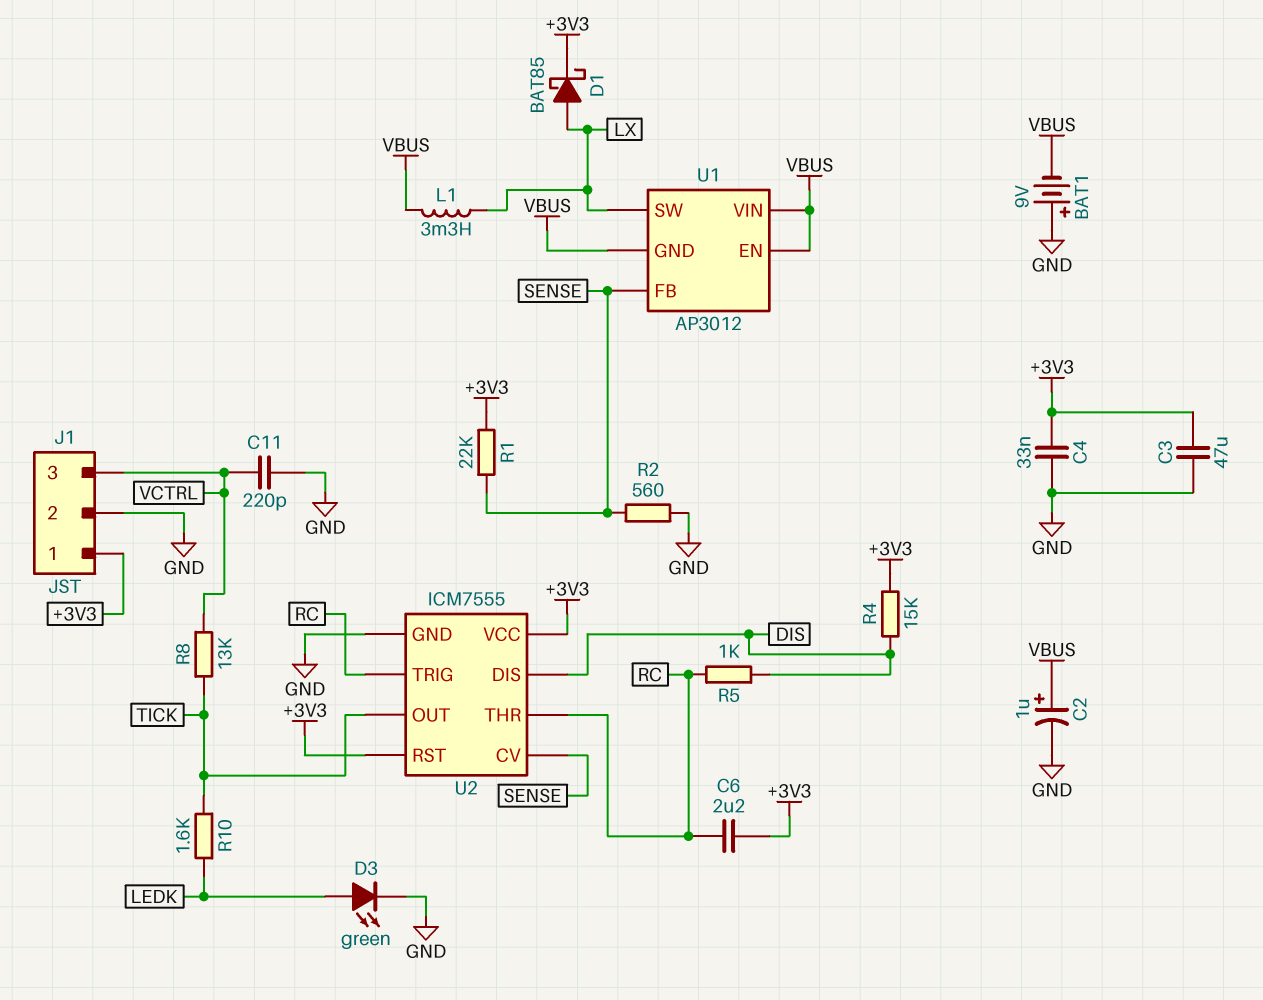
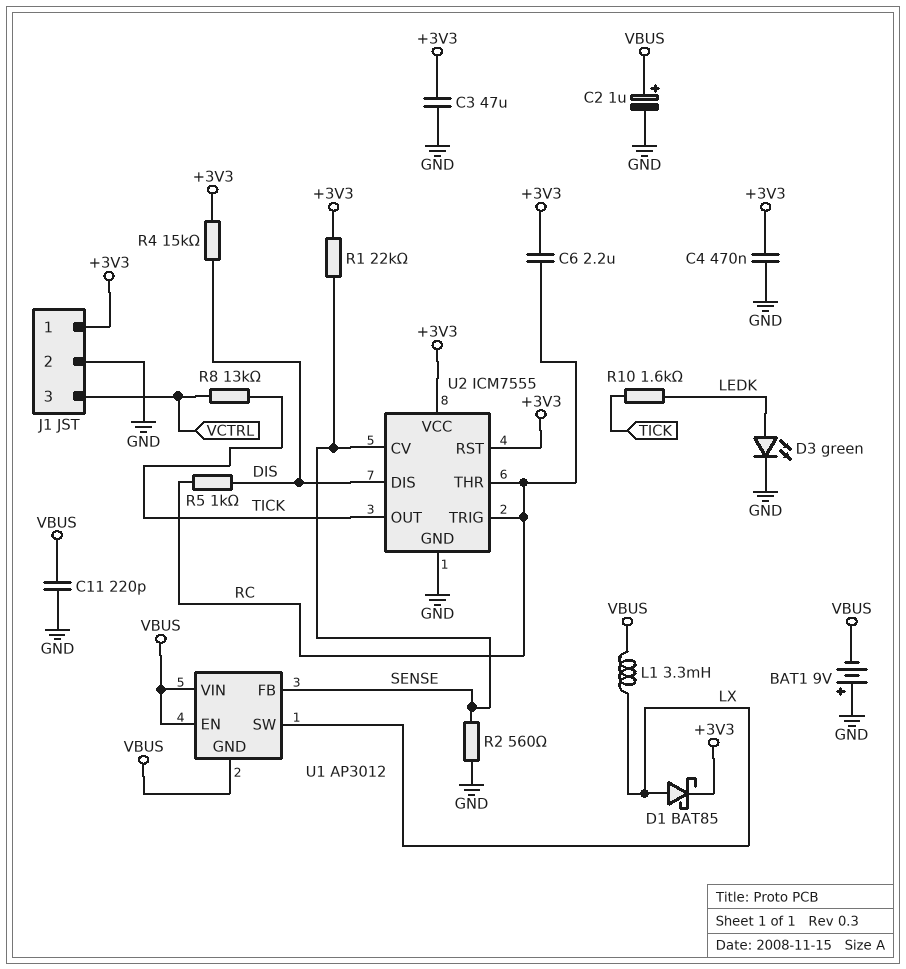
C4: 33nF (+3V3, GND) -> 470nF (+3V3, GND)
C11: 220pF (GND, VCTRL) -> 220pF (GND, VBUS)

